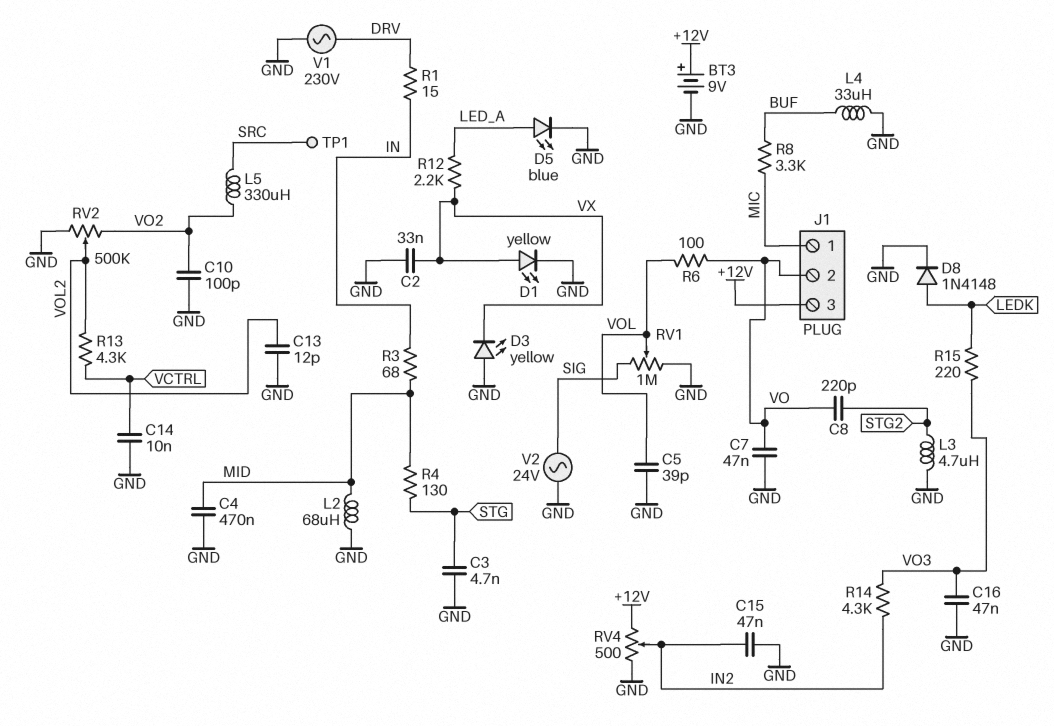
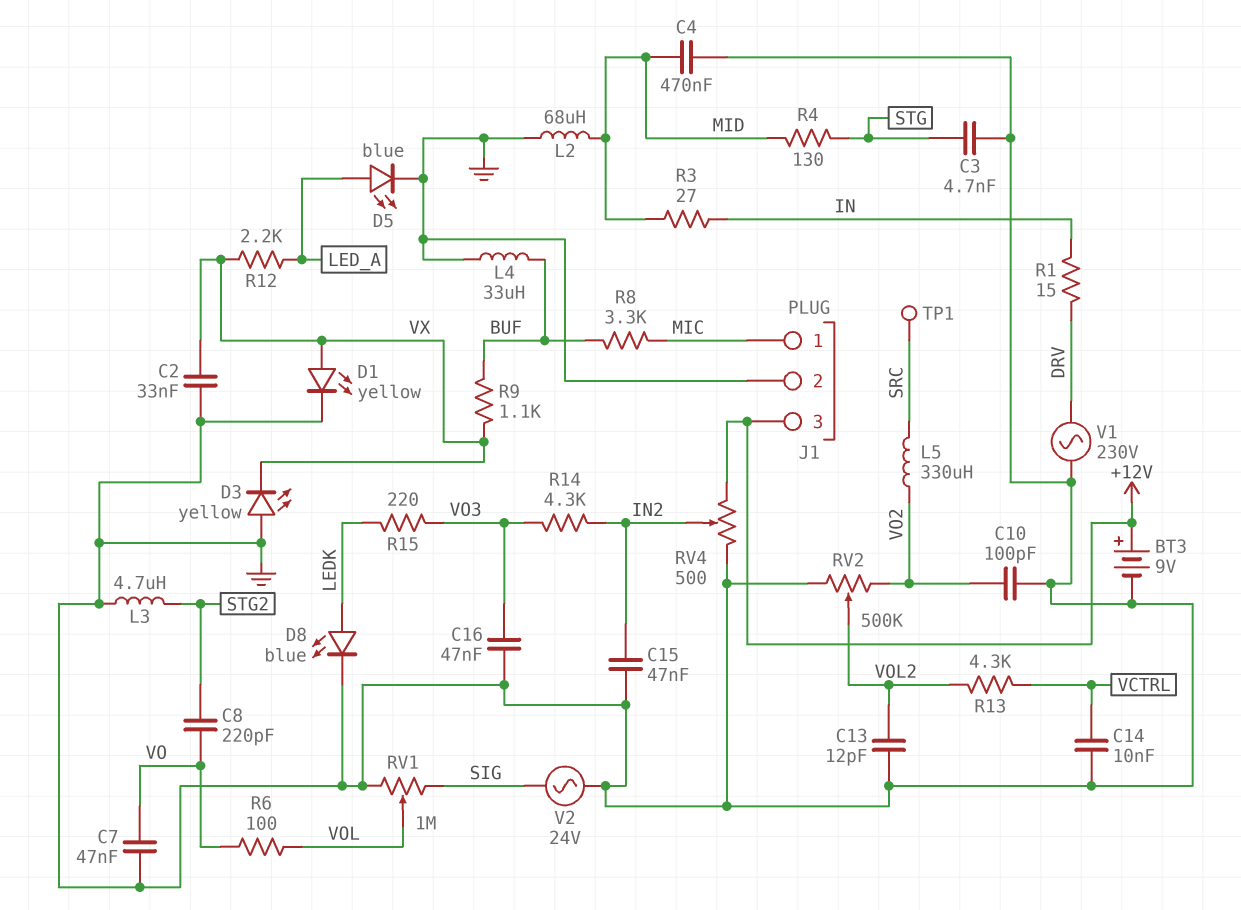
C5: 39pF (GND, VOL) -> none
D8: diode 1N4148 (A LEDK, K GND) -> LED blue (A LEDK, K GND)
J1 pin 2: VO -> GND
R3: 68 (IN, MID) -> 27 (IN, MID)
R9: none -> 1.1k (BUF, VX)

